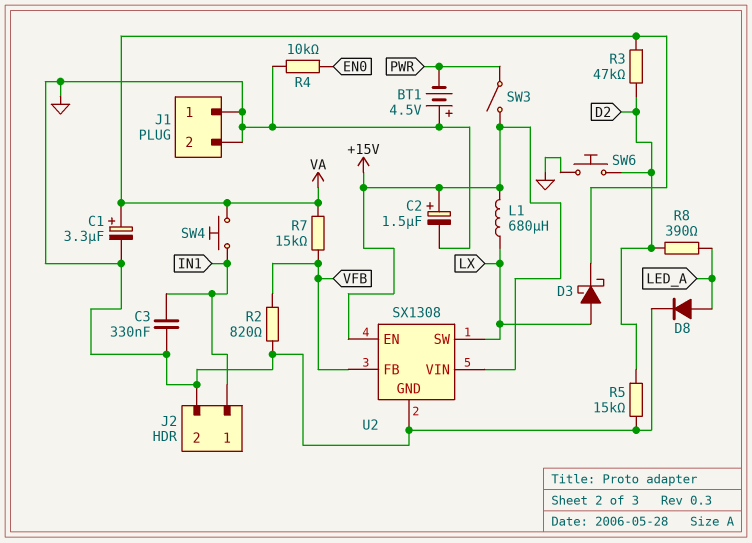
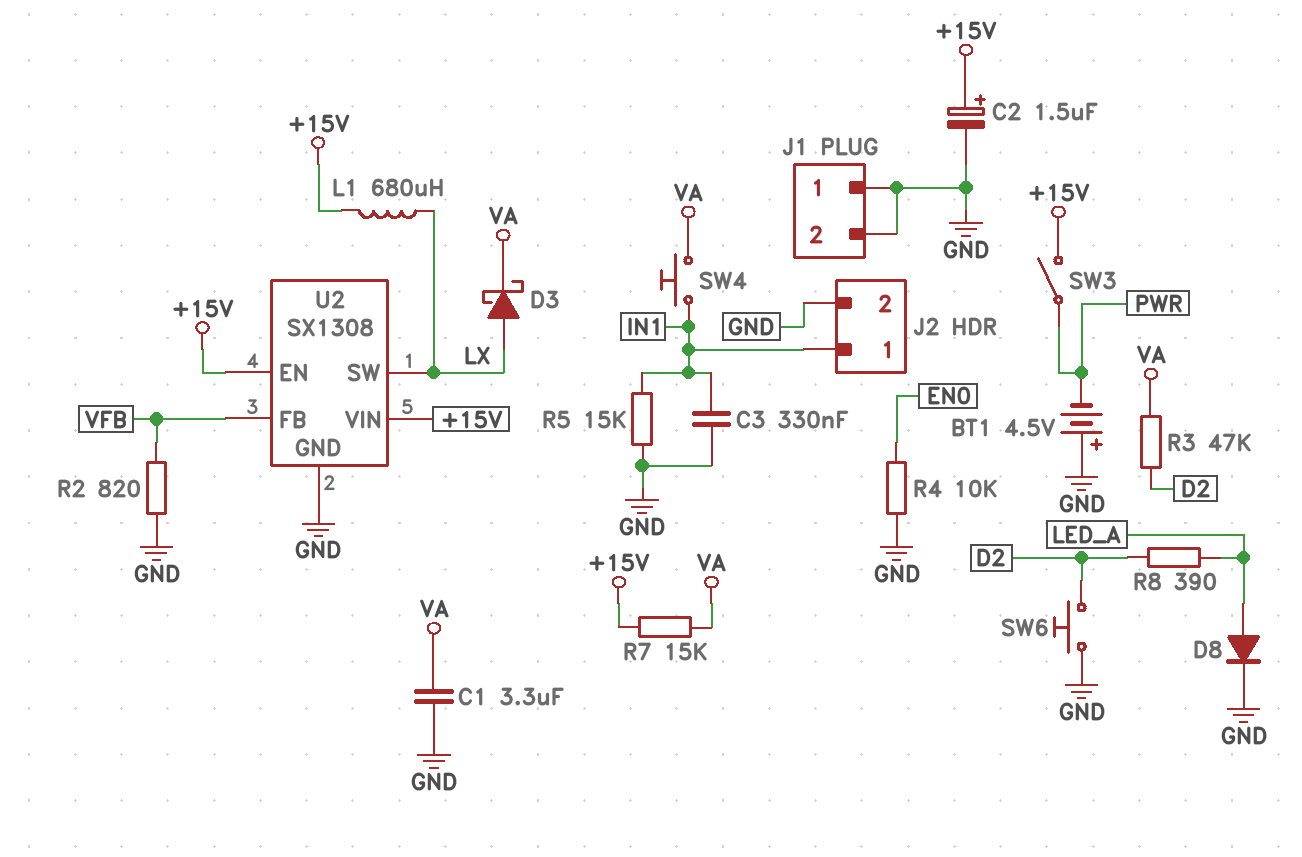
C1: 3.3uF (plus VA, minus GND) -> 3.3uF (GND, VA)
R5: 15k (D2, GND) -> 15k (GND, IN1)
R7: 15k (VA, VFB) -> 15k (+15V, VA)

